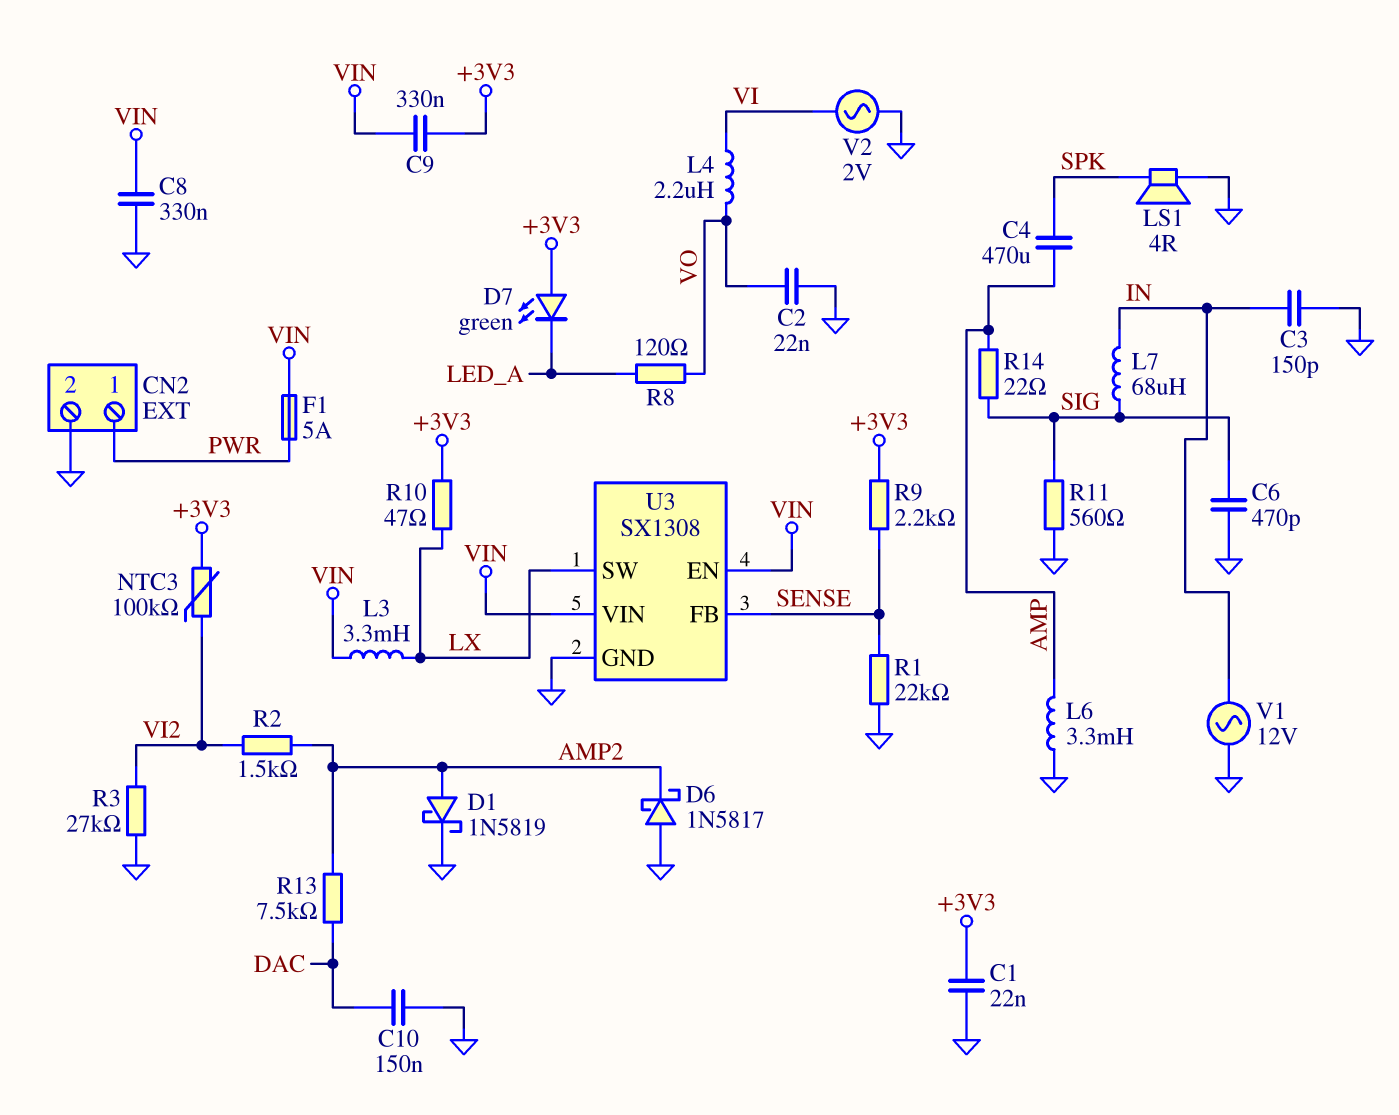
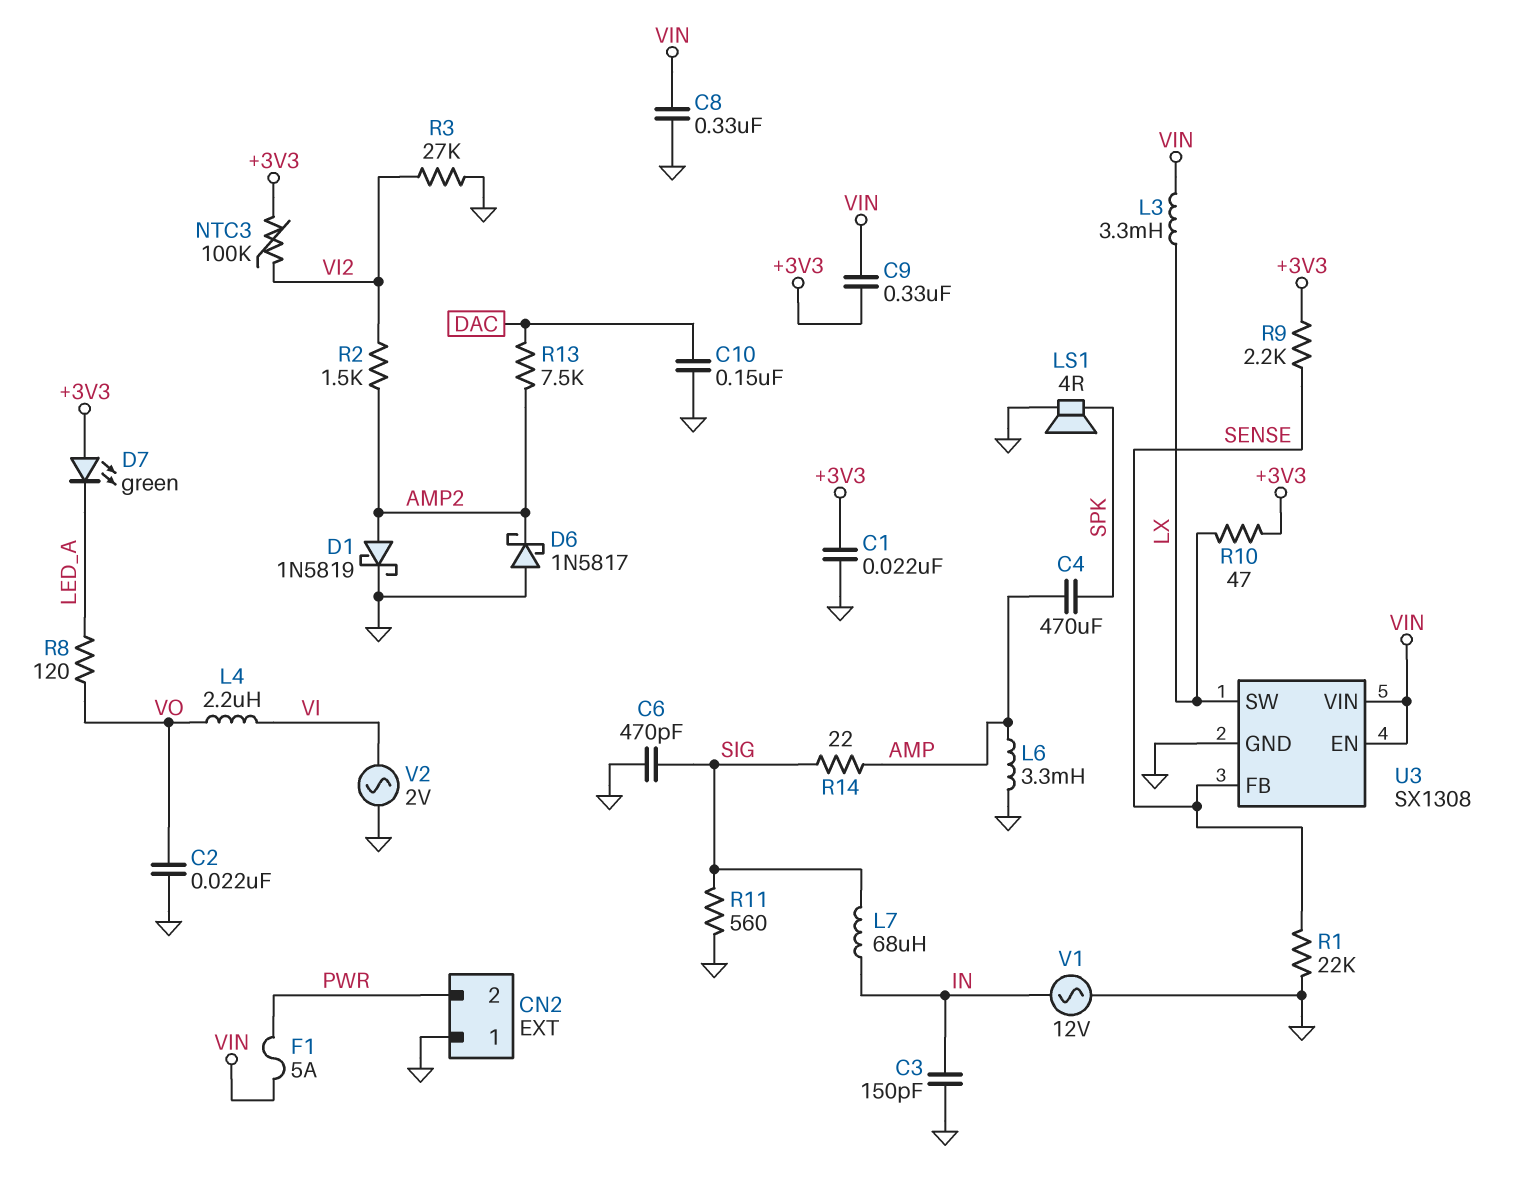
CN2 pin 1: PWR -> GND
CN2 pin 2: GND -> PWR

